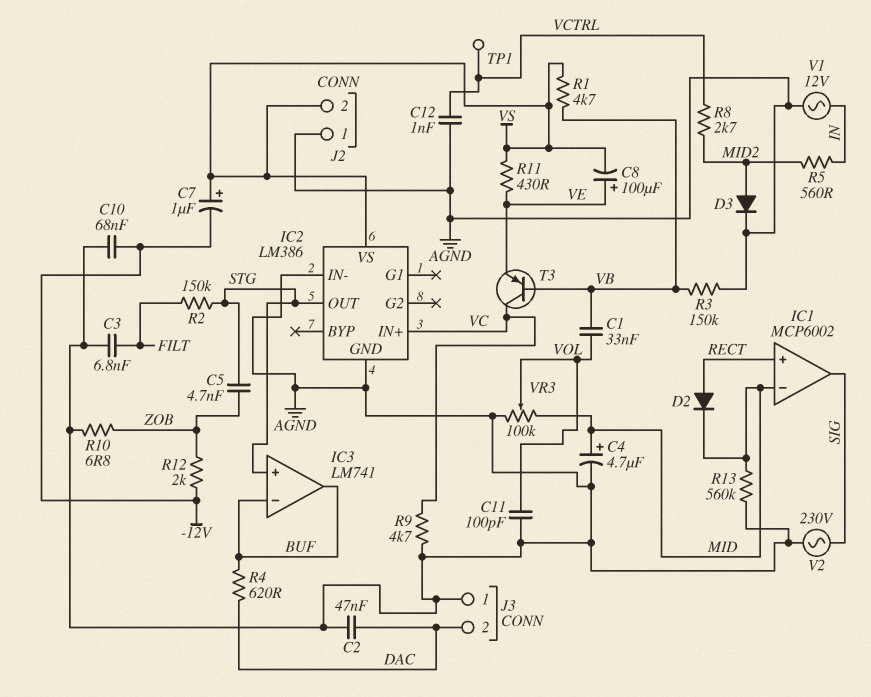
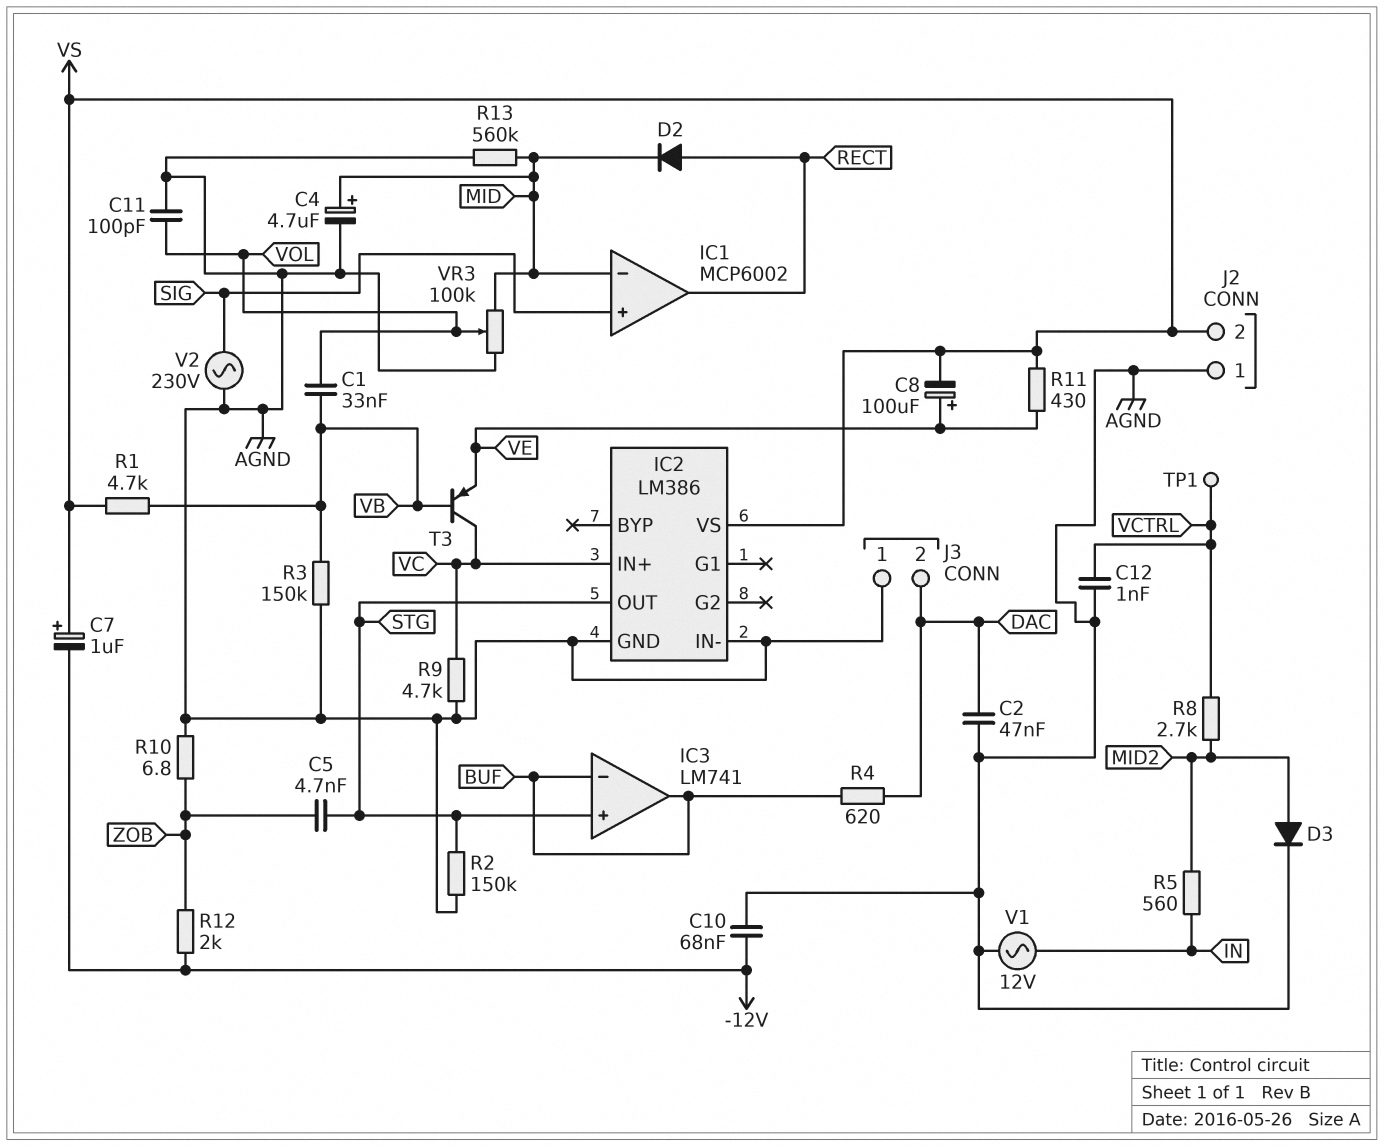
C3: 6.8nF (AGND, FILT) -> none
IC1 pin in+: RECT -> SIG
IC1 pin out: SIG -> RECT
R2: 150k (FILT, STG) -> 150k (AGND, STG)

